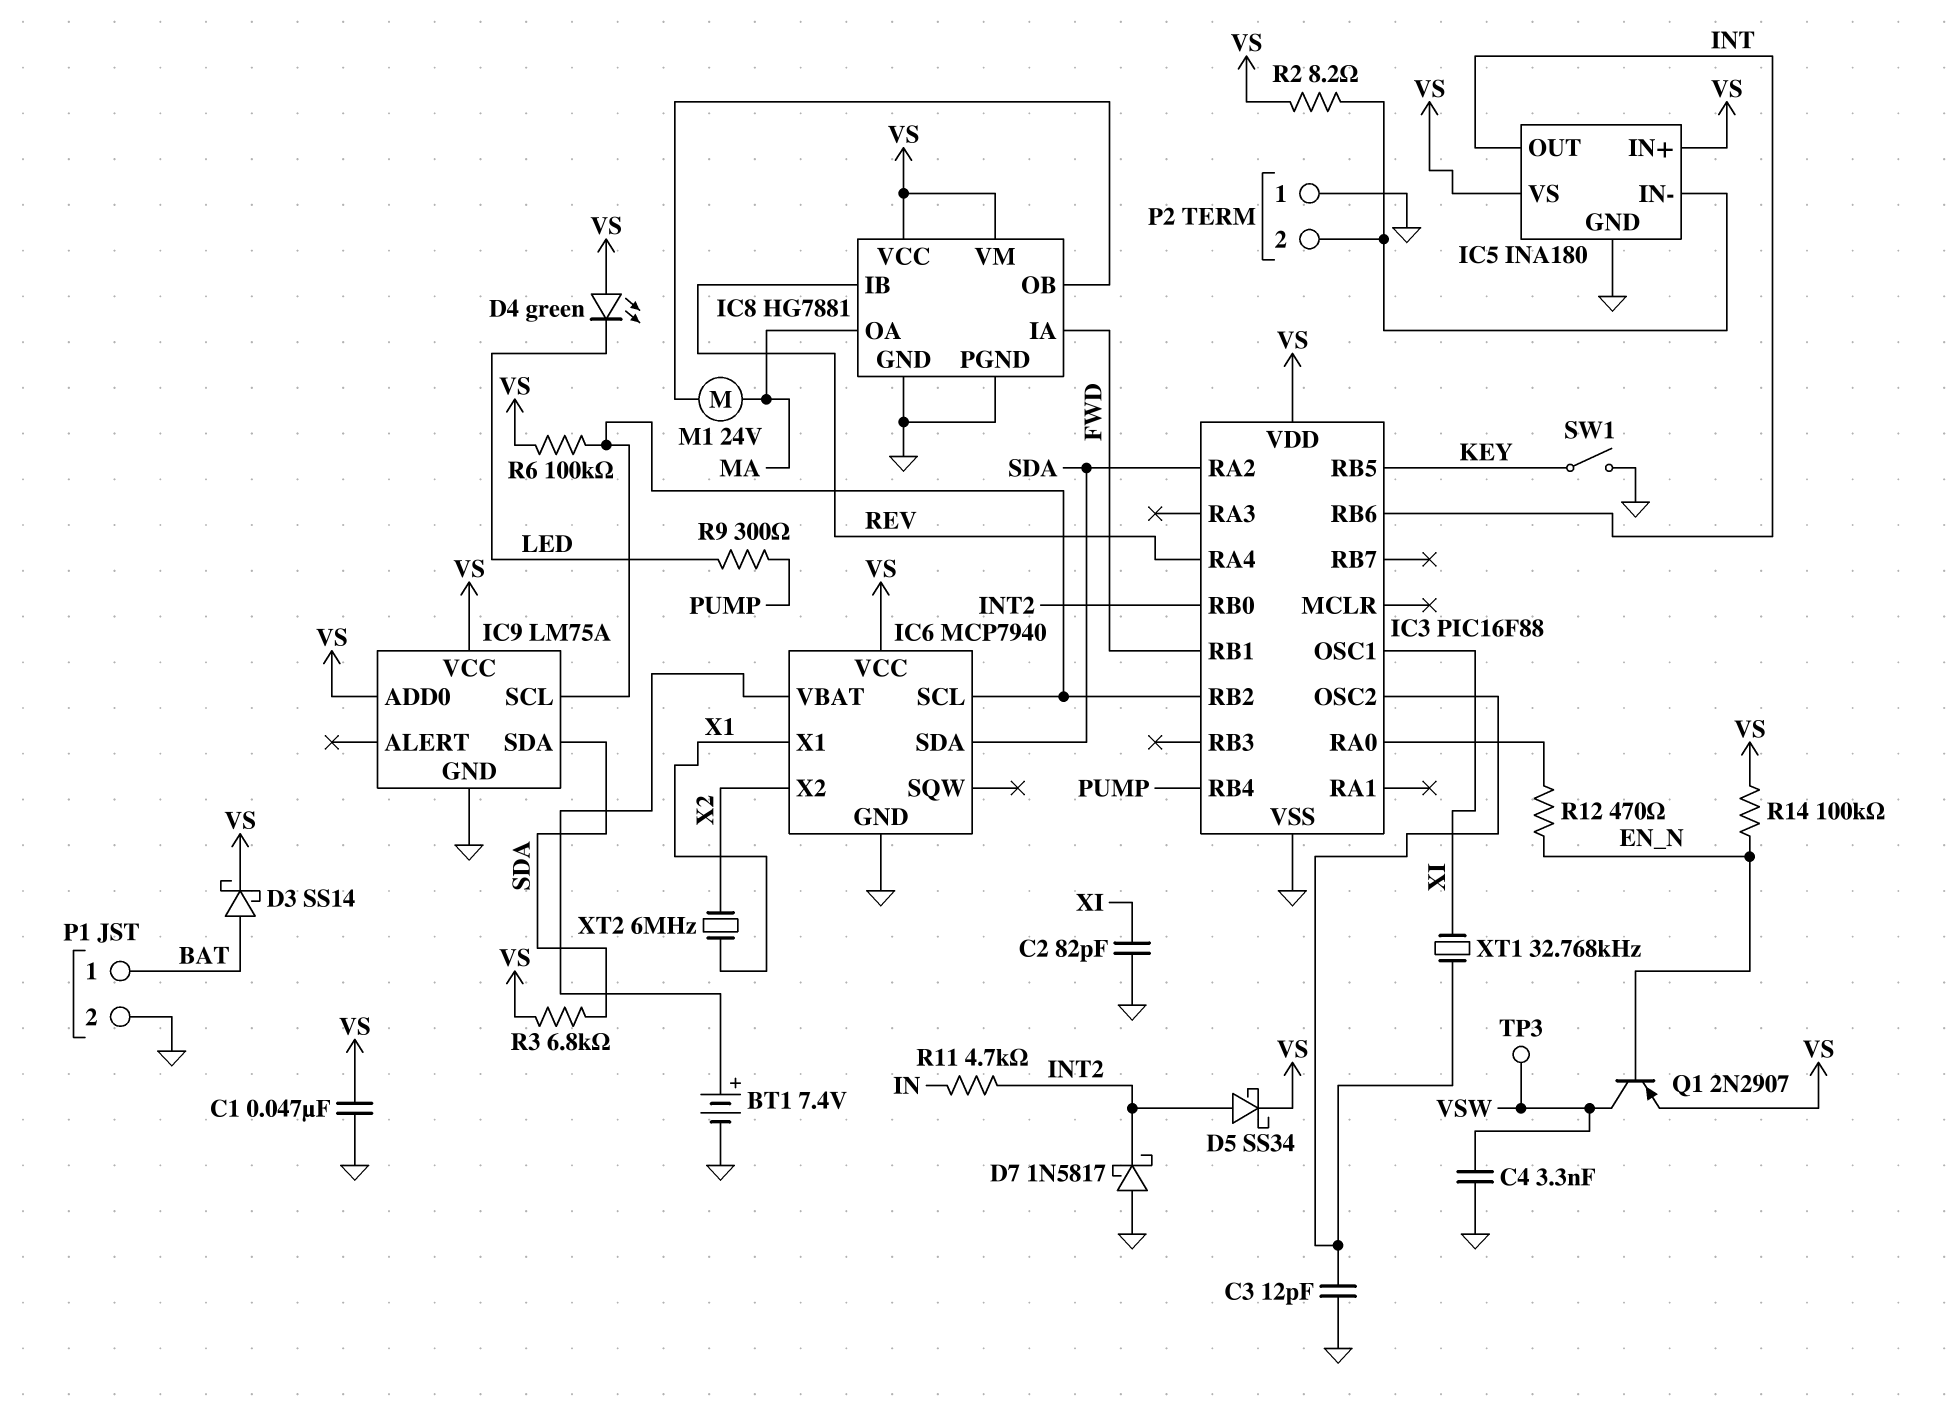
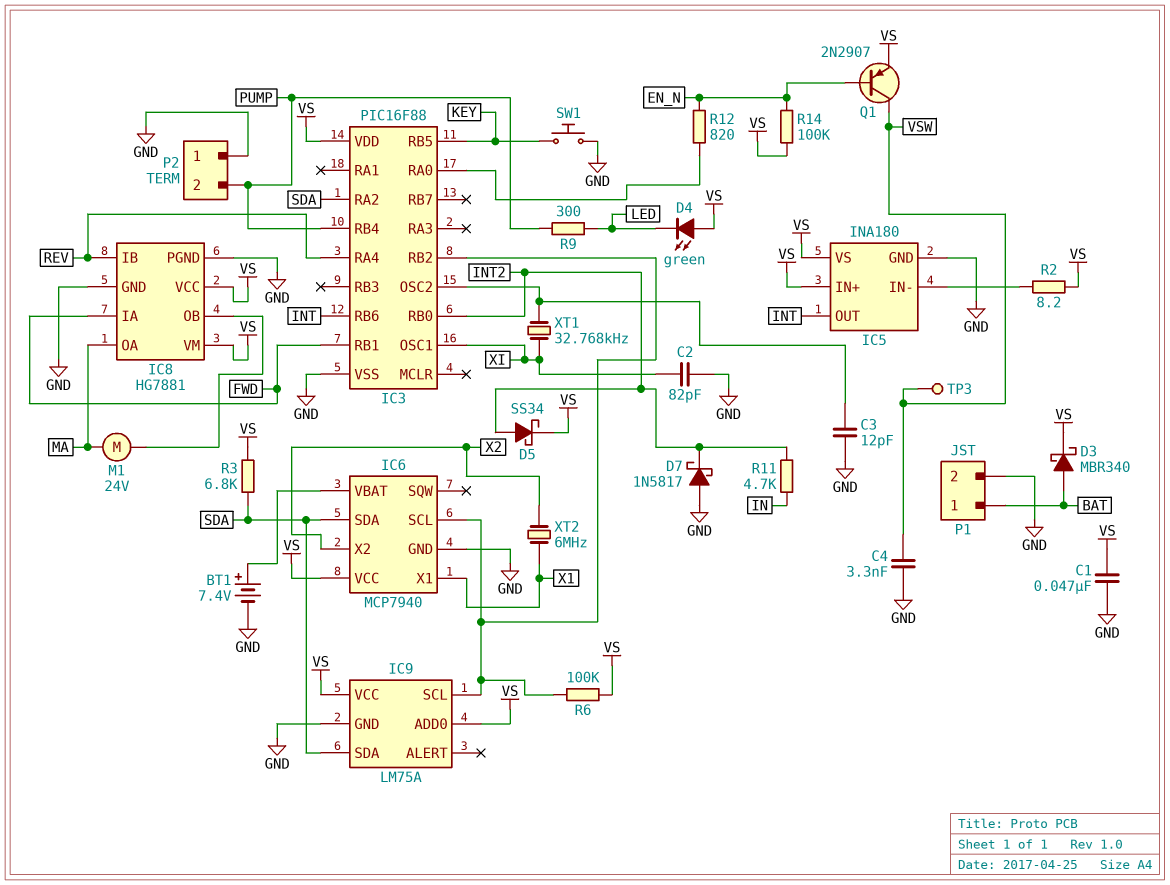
D3: schottky SS14 (A BAT, K VS) -> schottky MBR340 (A BAT, K VS)
P2 pin 2: IC5/IN- -> PUMP
R12: 470 (EN_N, IC3/RA0) -> 820 (EN_N, IC3/RA0)
SW1: switch (GND, KEY) -> button (GND, KEY)

